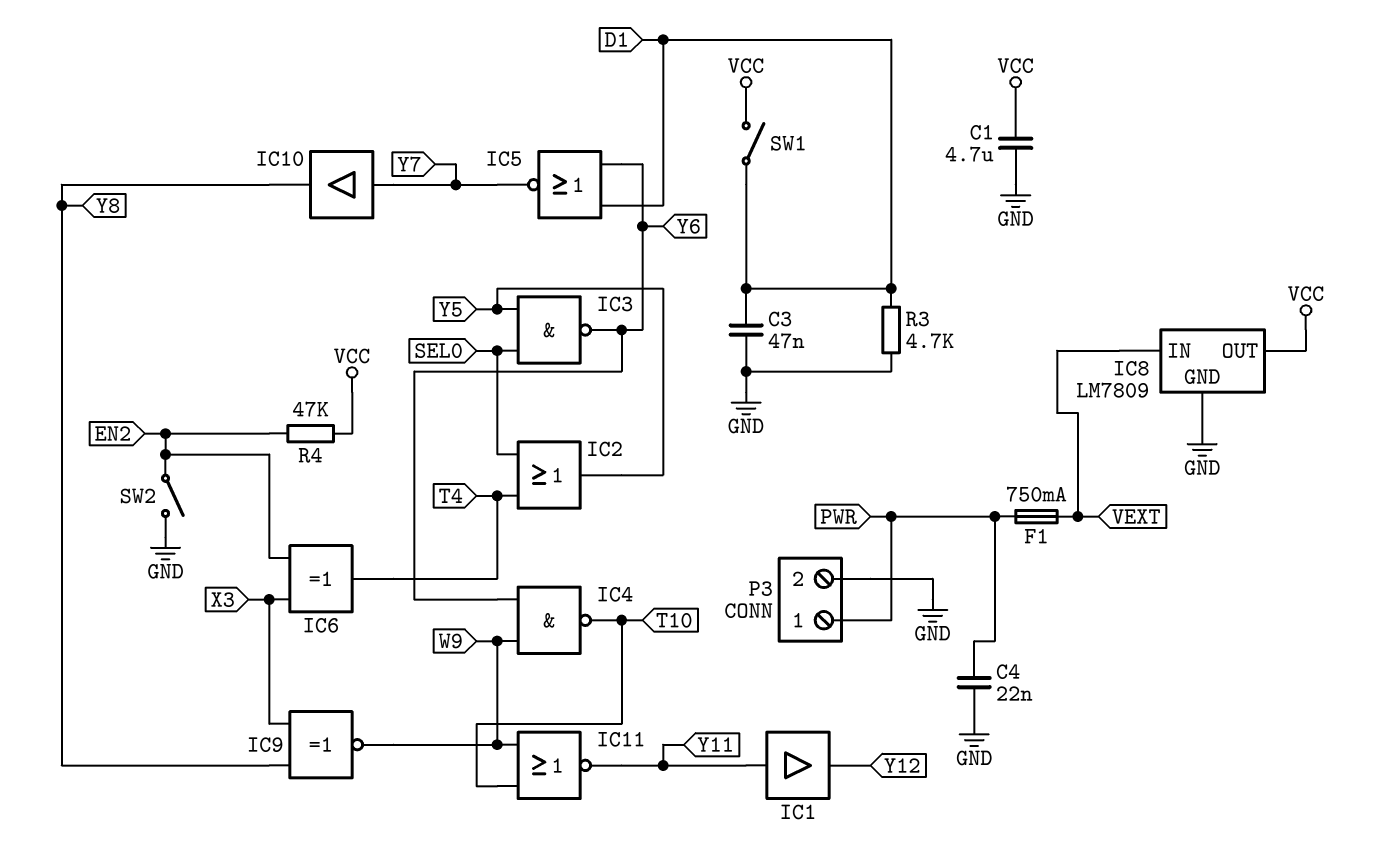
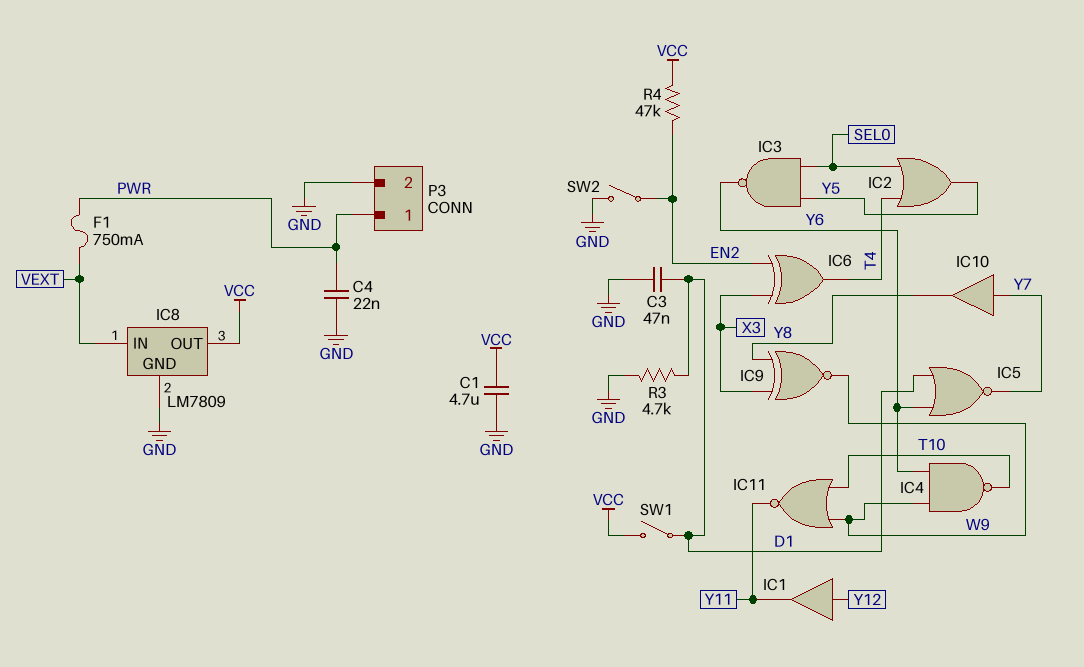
IC1: buffer (in Y11, out Y12) -> buffer (in Y12, out Y11)

